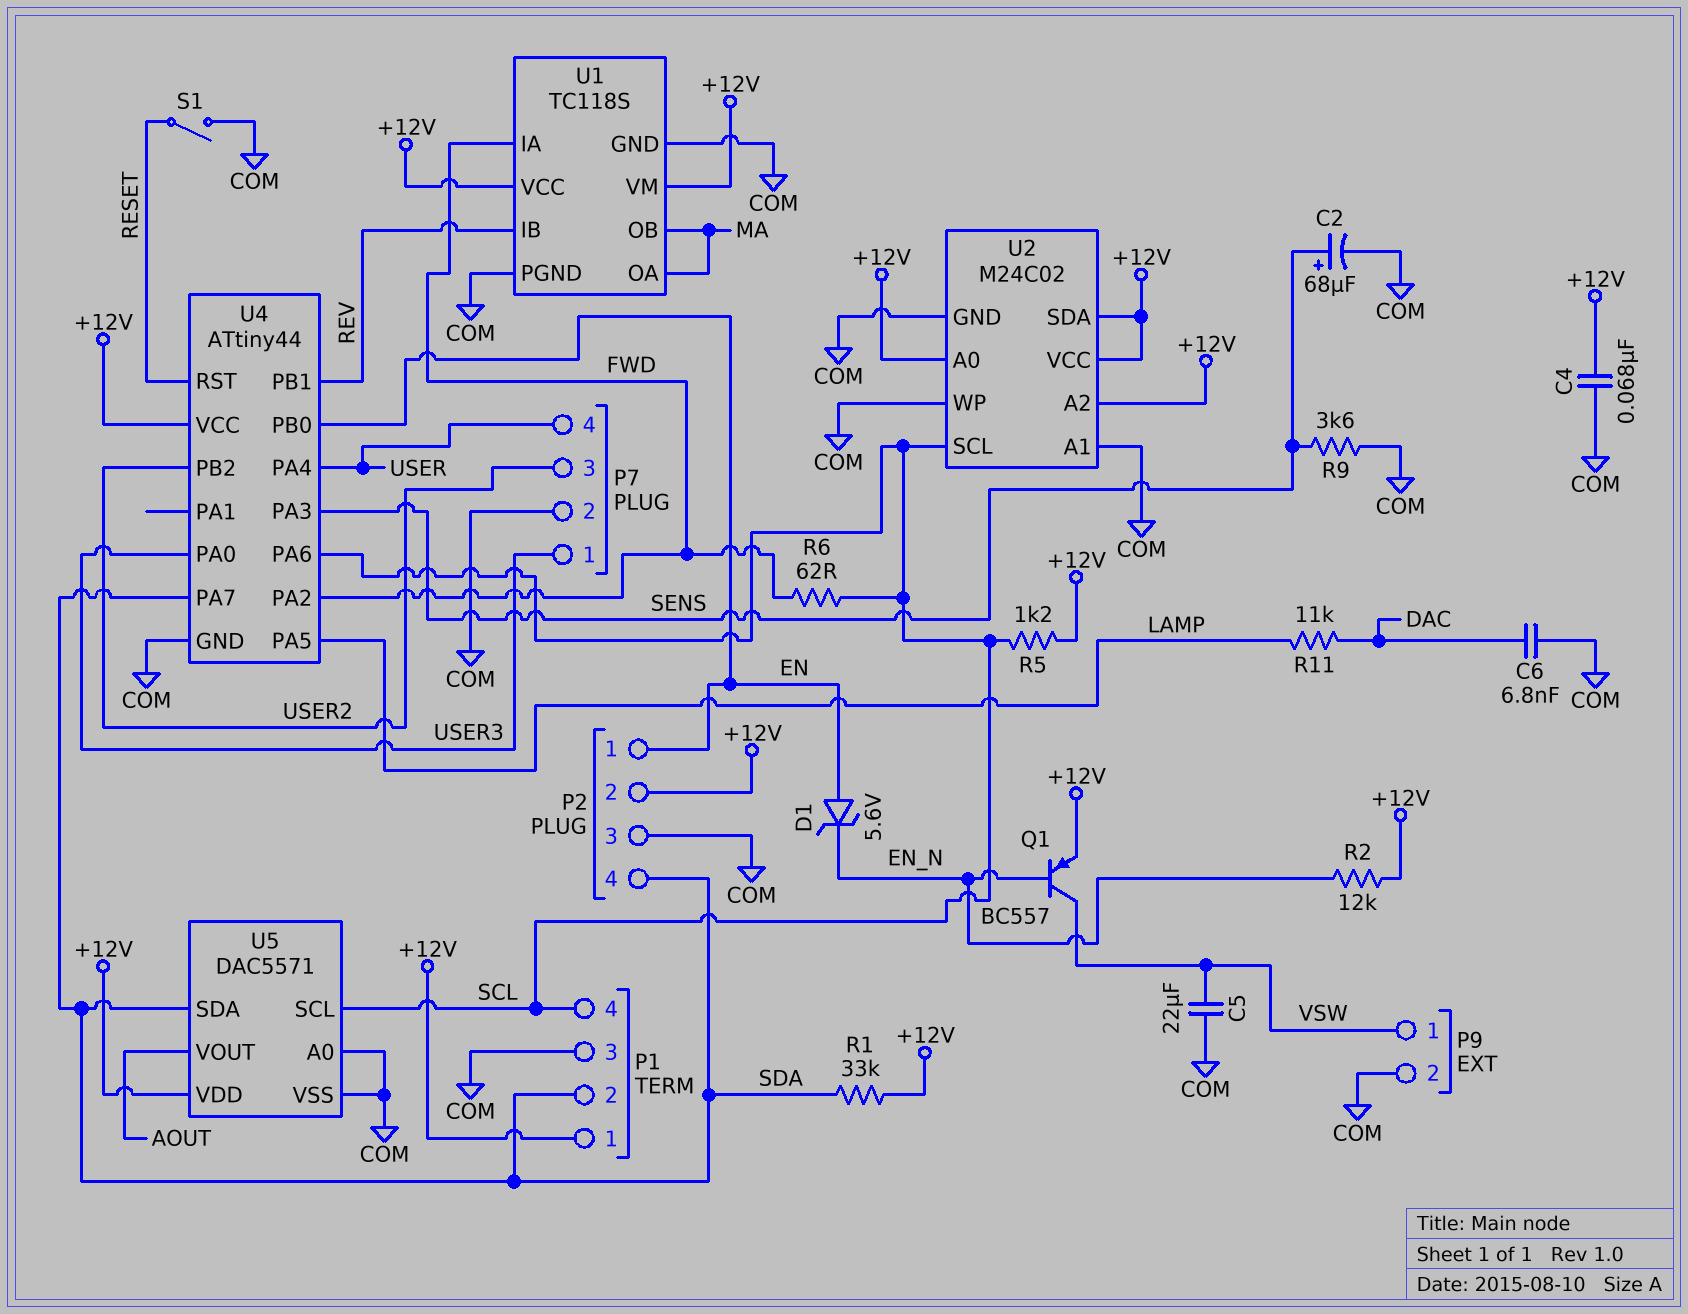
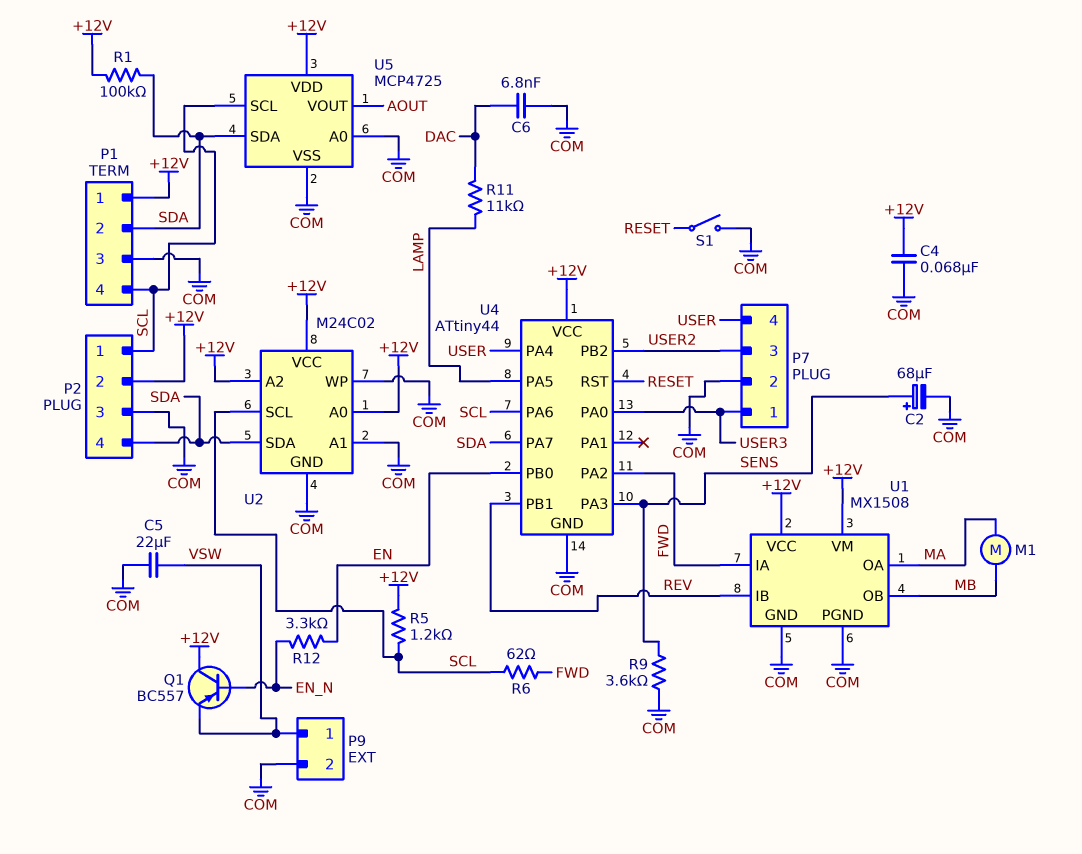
D1: zener 5.6V (A EN, K EN_N) -> none
M1: none -> motor (MA, MB)
P2 pin 1: EN -> SCL
Q1: PNP BC557 (B EN_N, C VSW, E +12V) -> PNP BC557 (B EN_N, C +12V, E VSW)
R1: 33k (+12V, SDA) -> 100k (+12V, SDA)
R2: 12k (+12V, EN_N) -> none
R12: none -> 3.3k (EN, EN_N)
U1: TC118S -> MX1508
U1 pin OB: MA -> MB
U2 pin SDA: +12V -> SDA
U5: DAC5571 -> MCP4725

